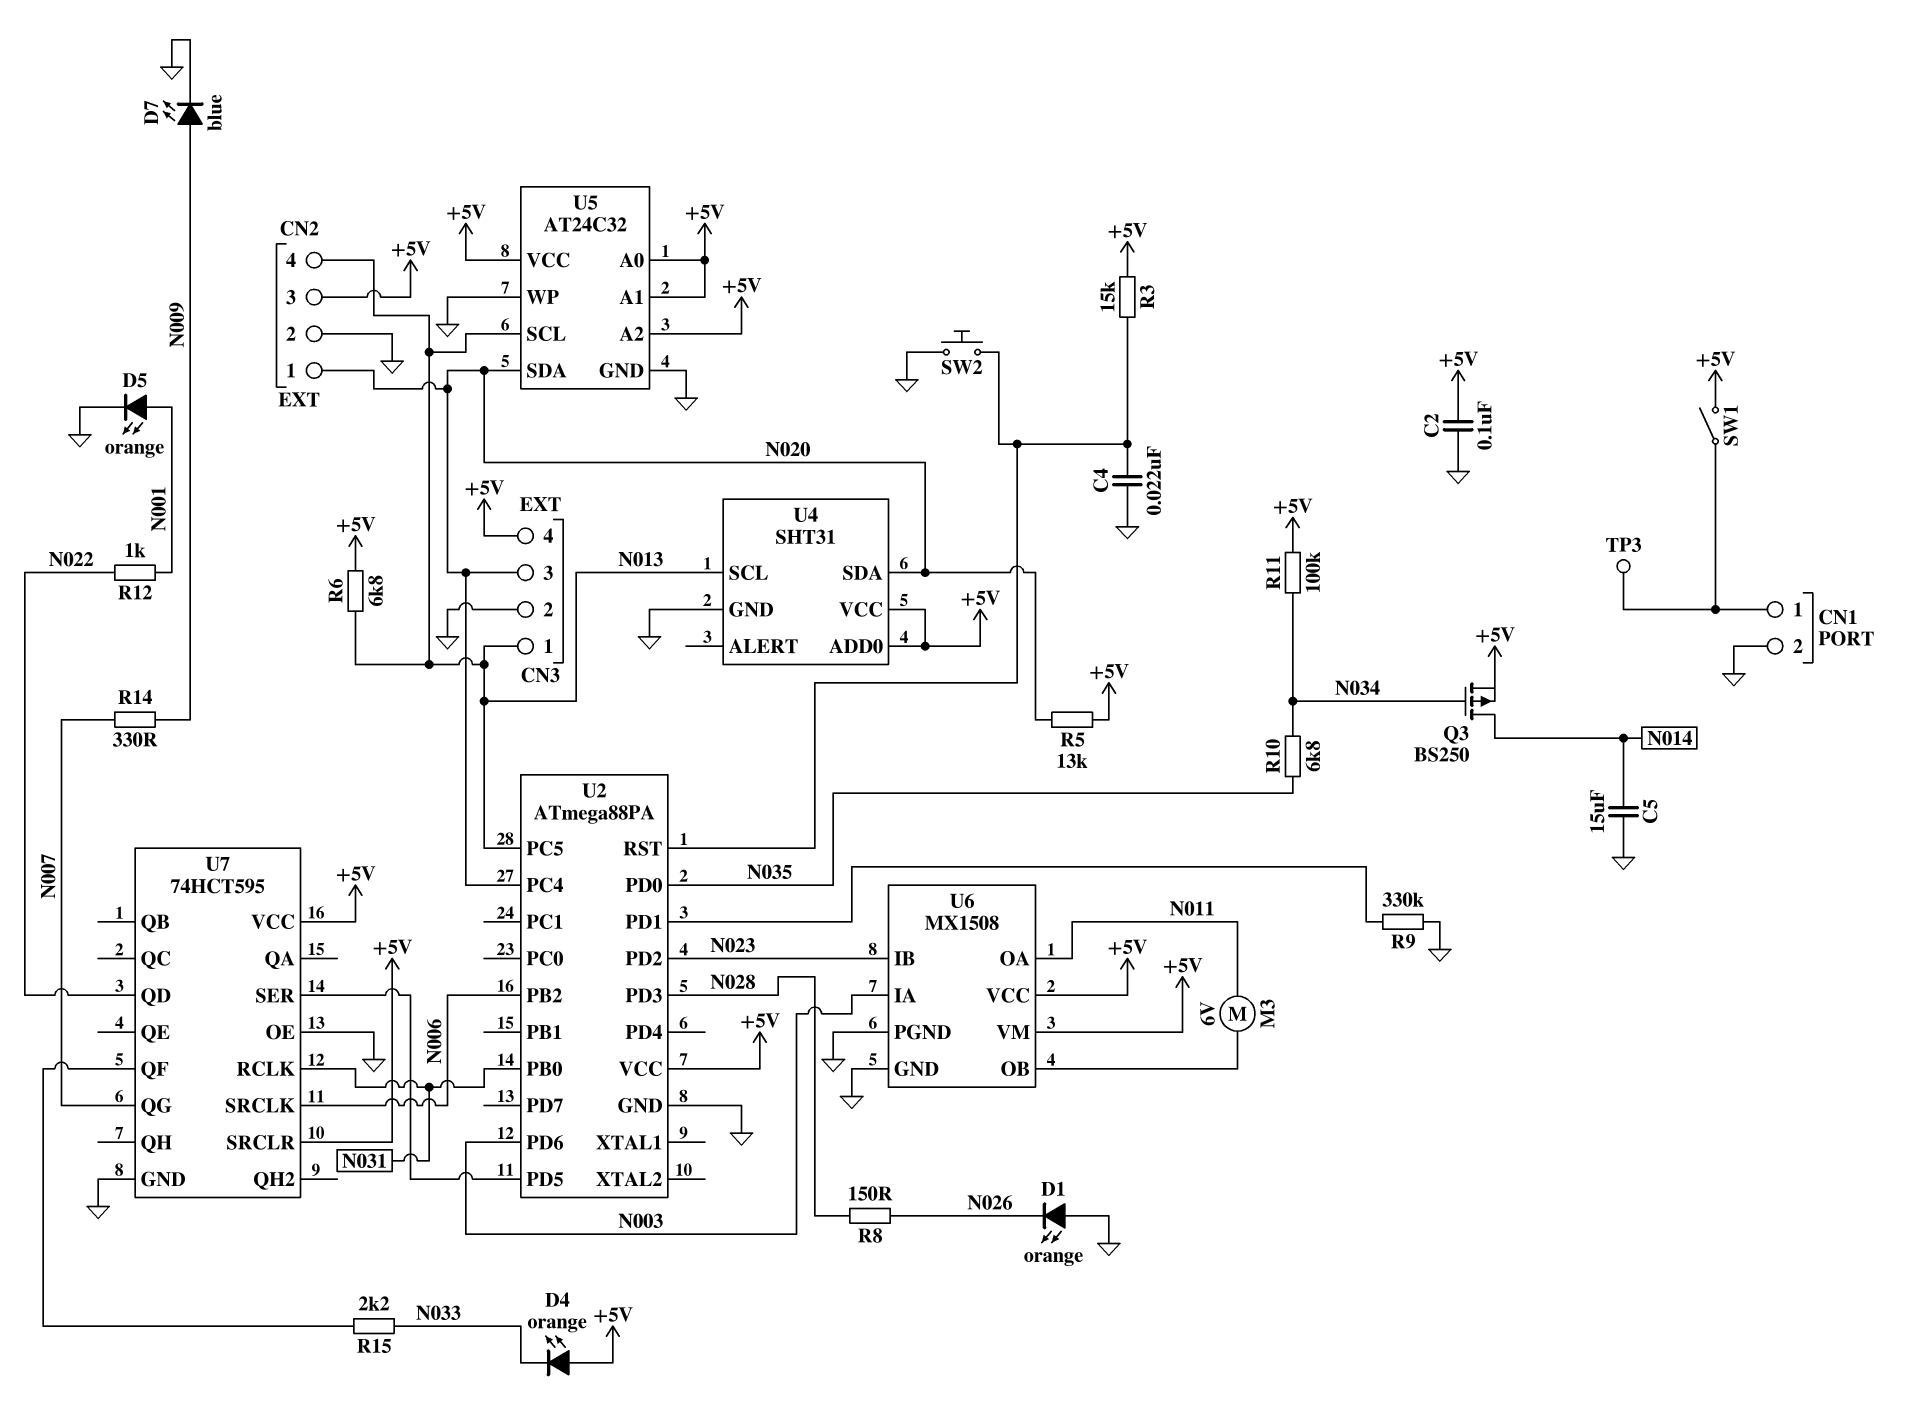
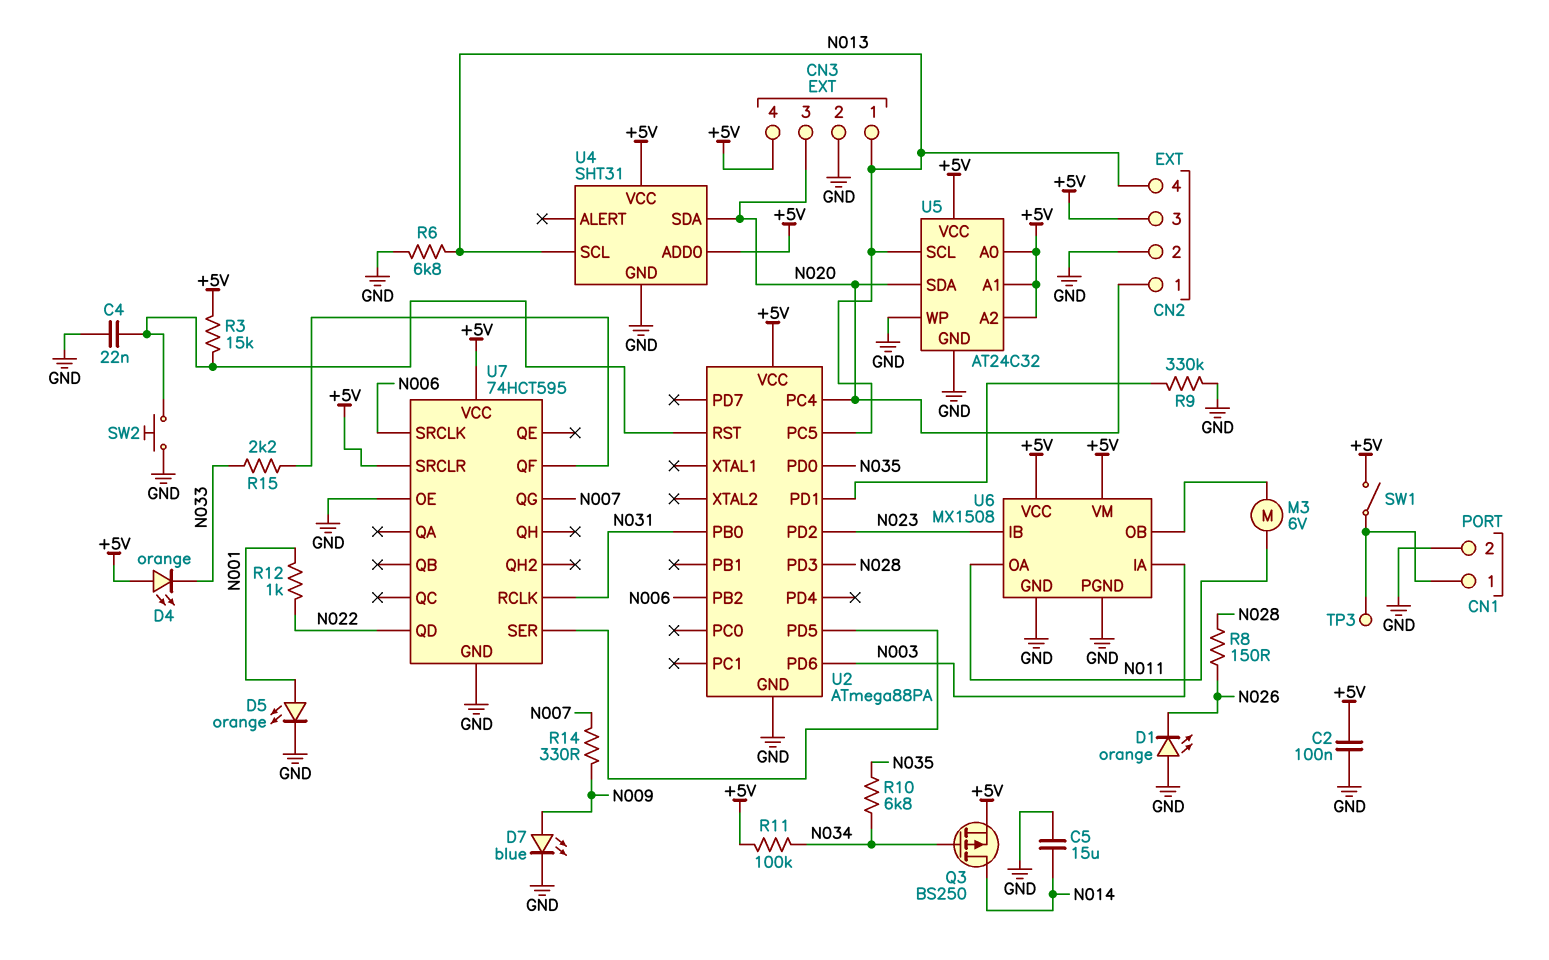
R5: 13k (+5V, N020) -> none
R6: 6.8k (+5V, N013) -> 6.8k (GND, N013)

